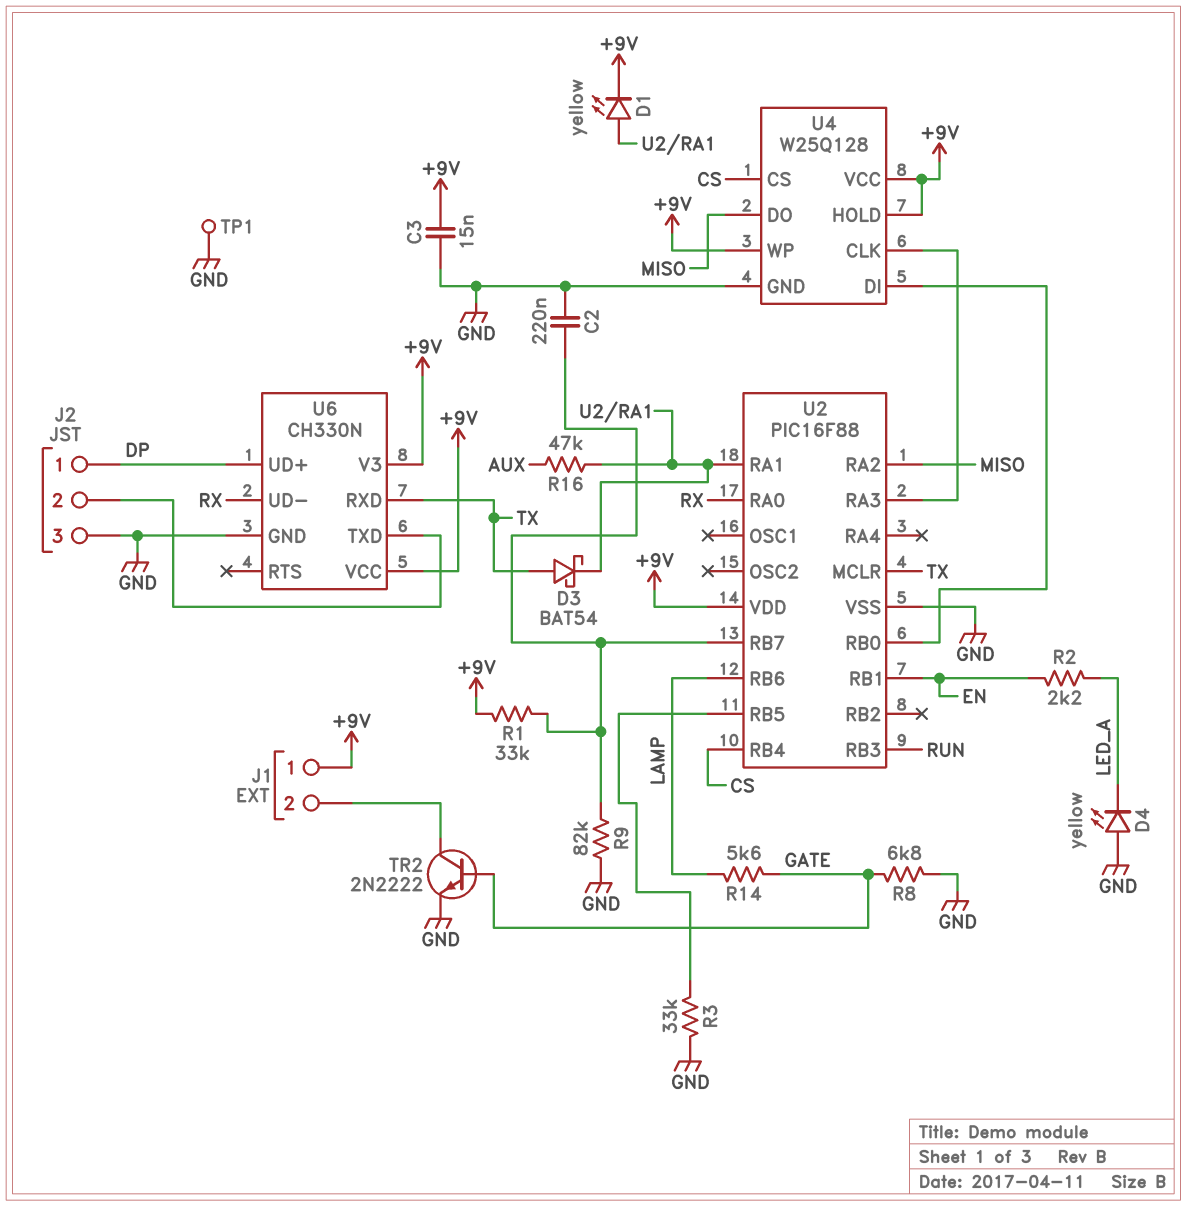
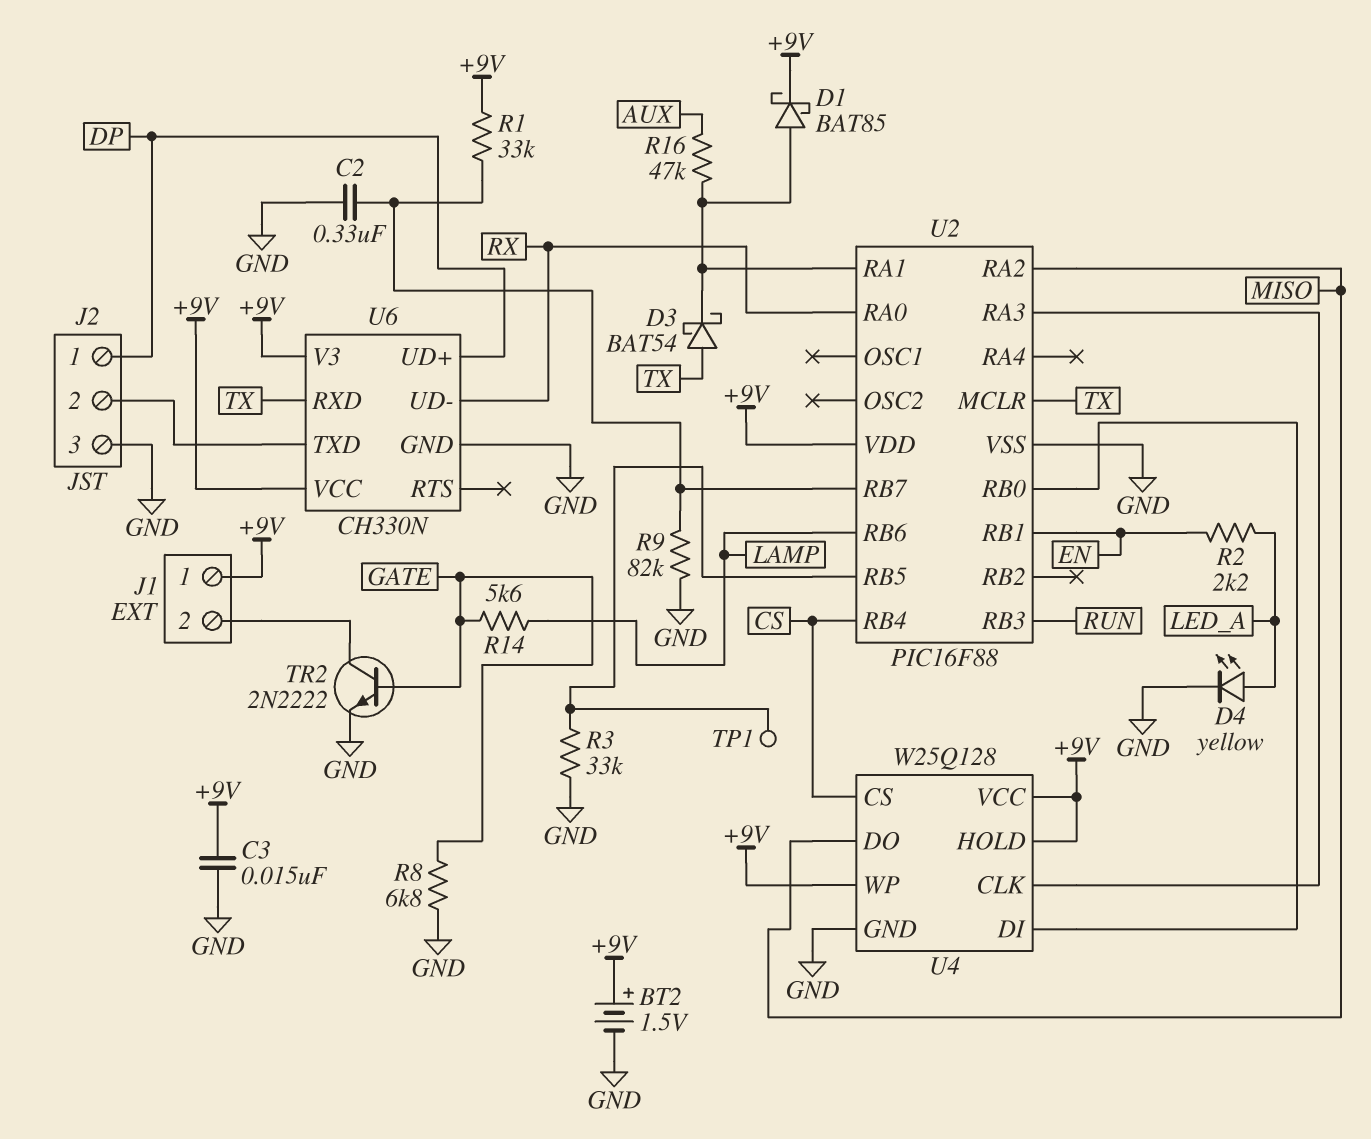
BT2: none -> 1.5V (plus +9V, minus GND)
C2: 220nF (GND, U2/RB7) -> 330nF (GND, U2/RB7)
D1: LED yellow (A U2/RA1, K +9V) -> schottky BAT85 (A U2/RA1, K +9V)
D4: LED yellow (A GND, K LED_A) -> LED yellow (A LED_A, K GND)
TP1: test point (GND) -> test point (U2/RB5)

